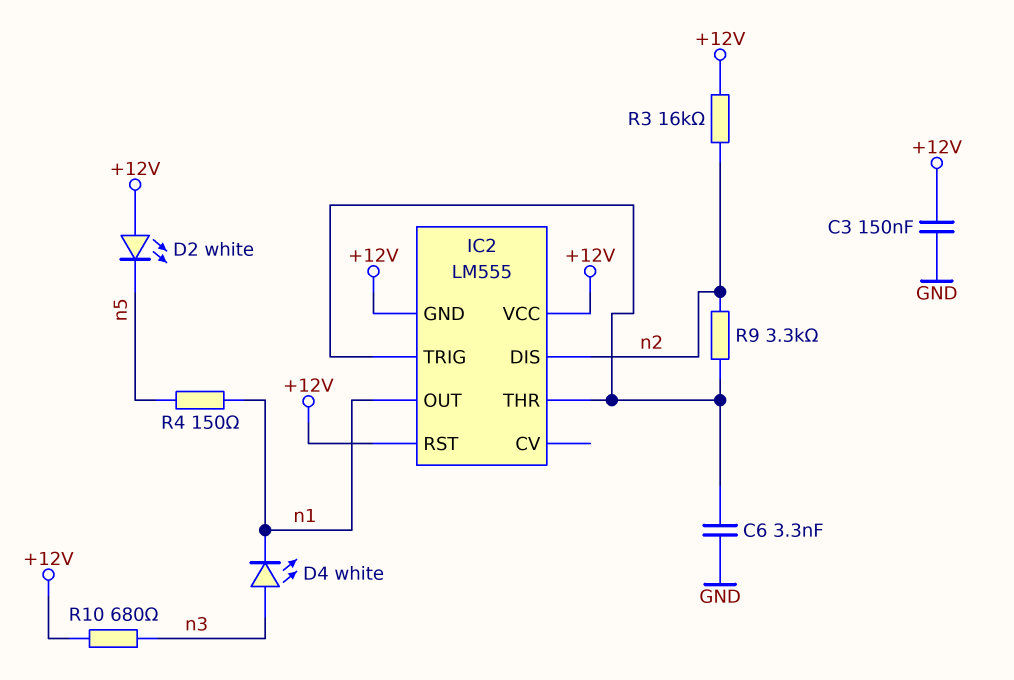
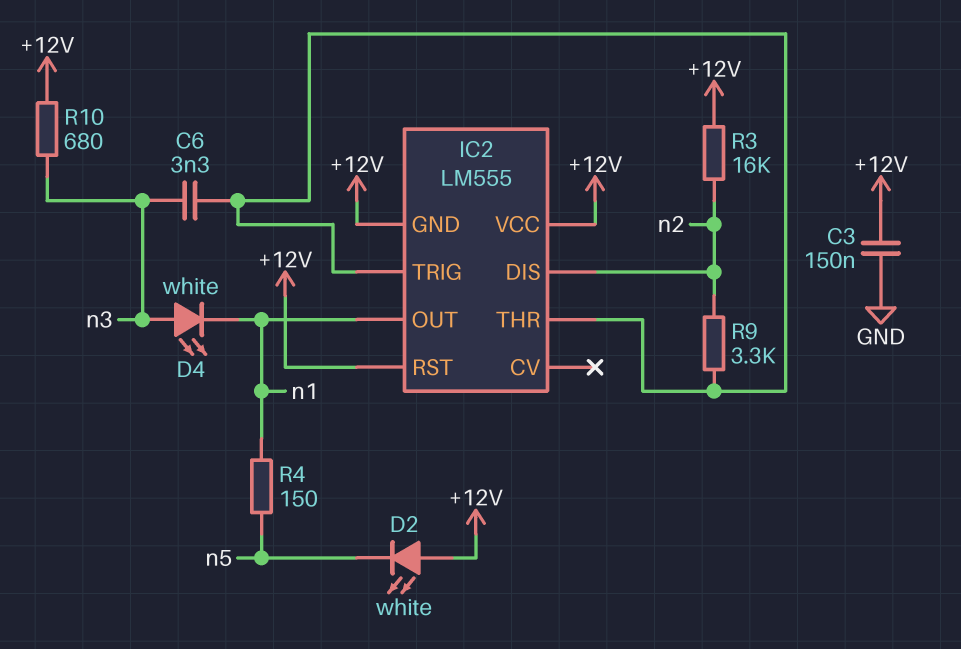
C6: 3.3nF (GND, IC2/THR) -> 3.3nF (IC2/THR, n3)

